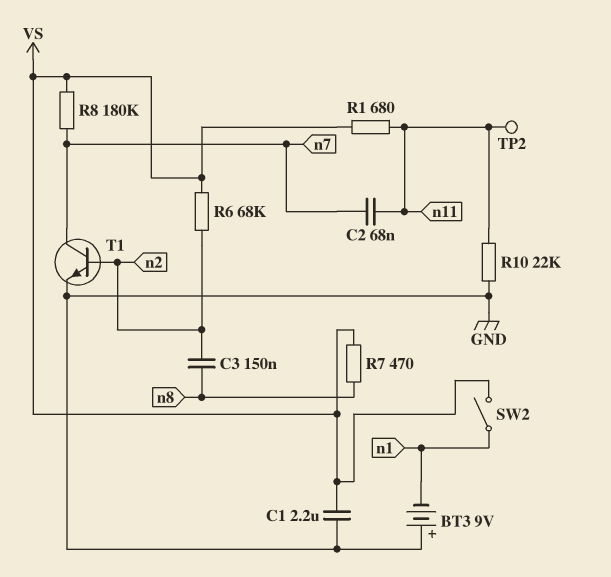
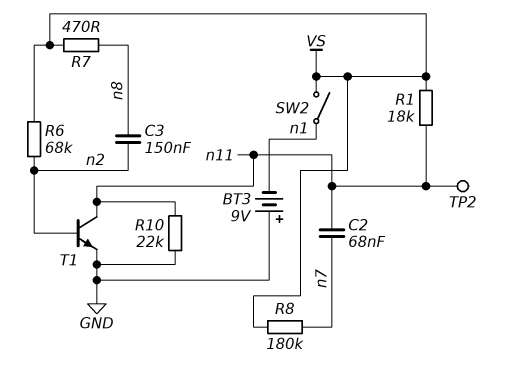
C1: 2.2uF (GND, VS) -> none
R1: 680 (VS, n11) -> 18k (VS, n11)
T1: NPN (B n2, C n7, E GND) -> NPN (B n2, C n11, E GND)

